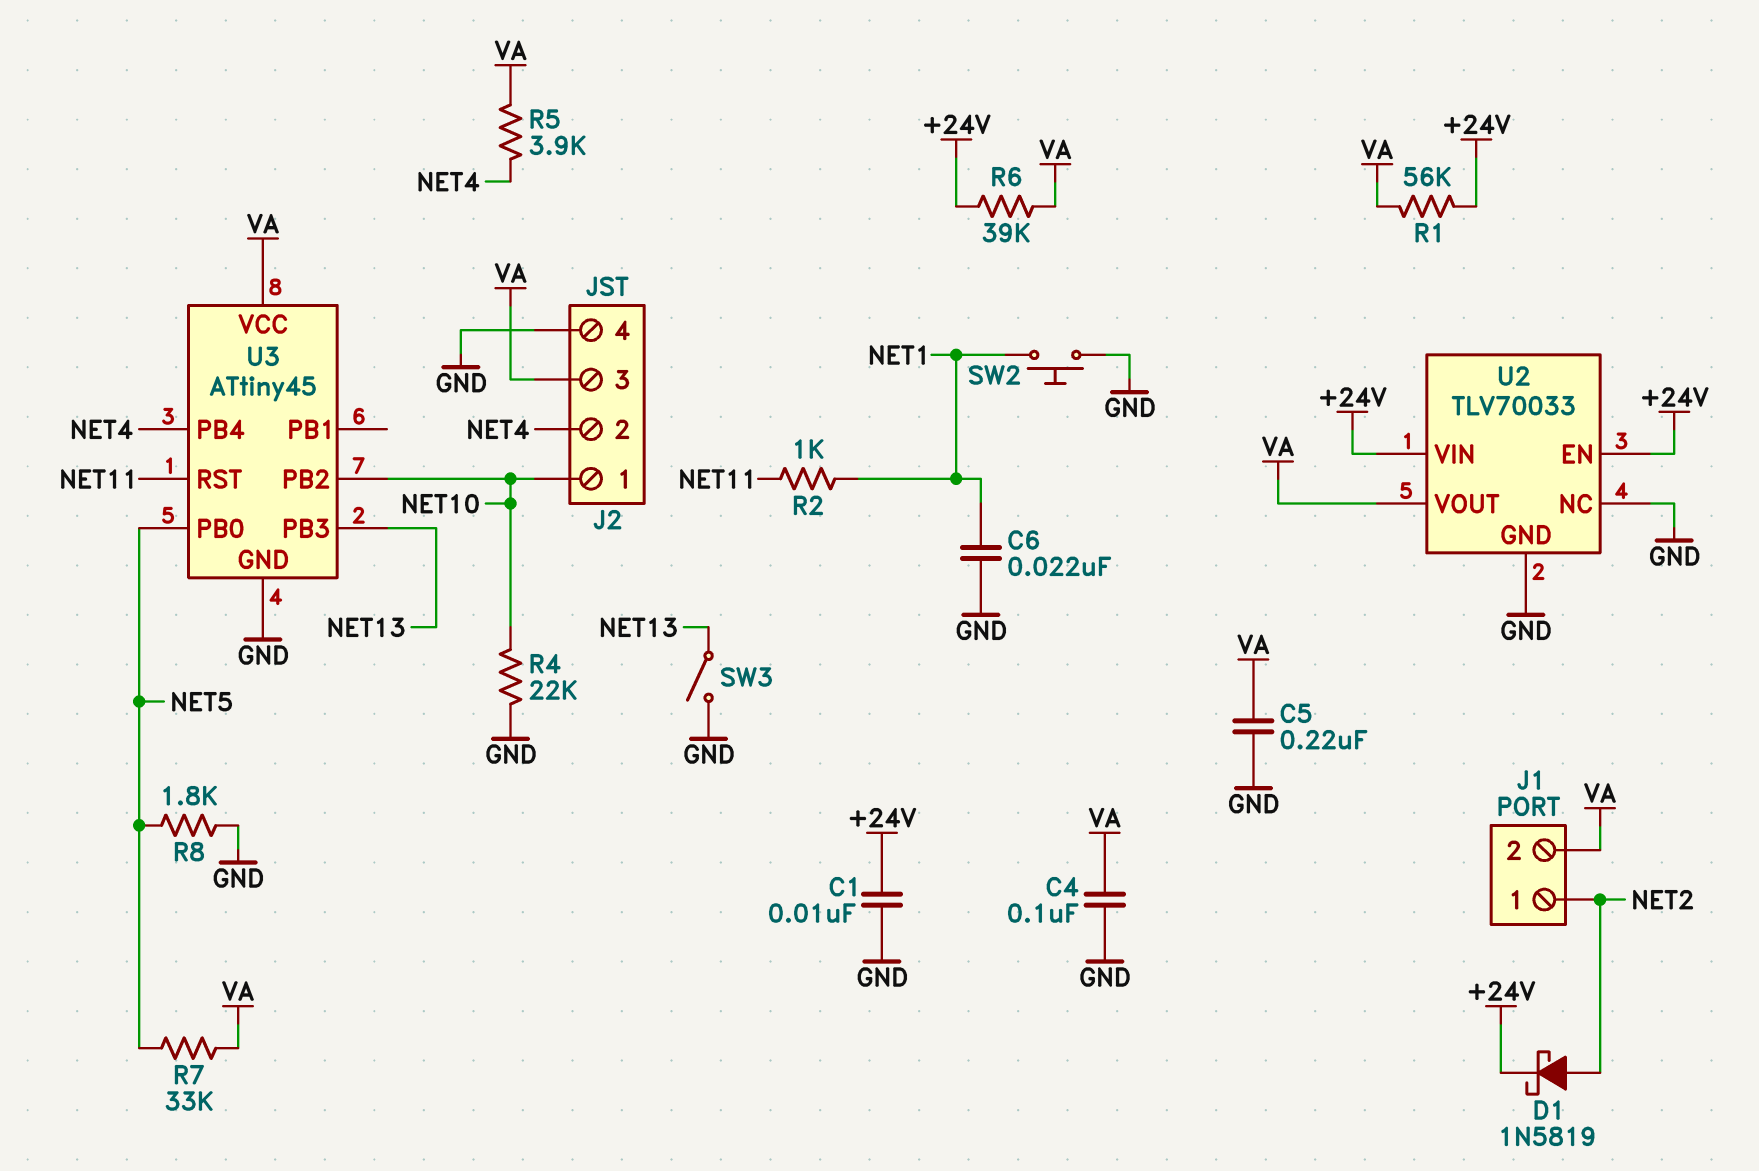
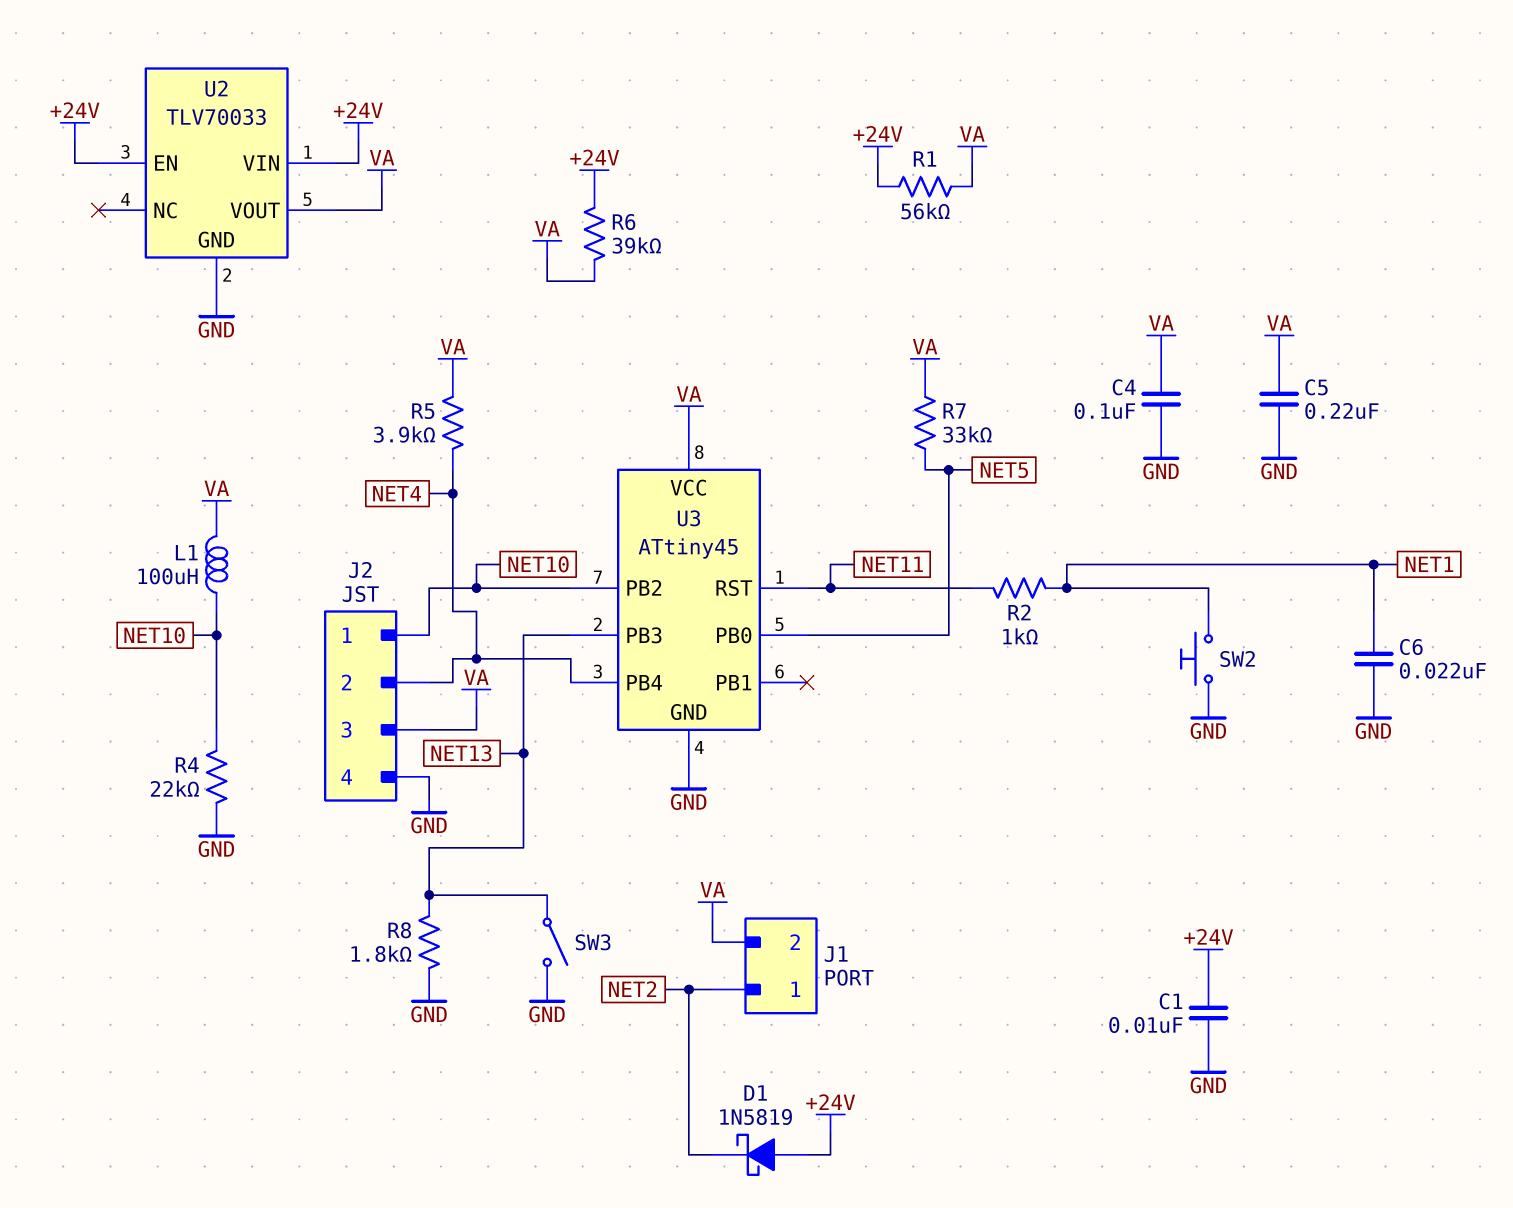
D1: schottky 1N5819 (A NET2, K +24V) -> schottky 1N5819 (A +24V, K NET2)
L1: none -> 100uH (NET10, VA)
R8: 1.8k (GND, NET5) -> 1.8k (GND, NET13)
U2 pin NC: GND -> none

